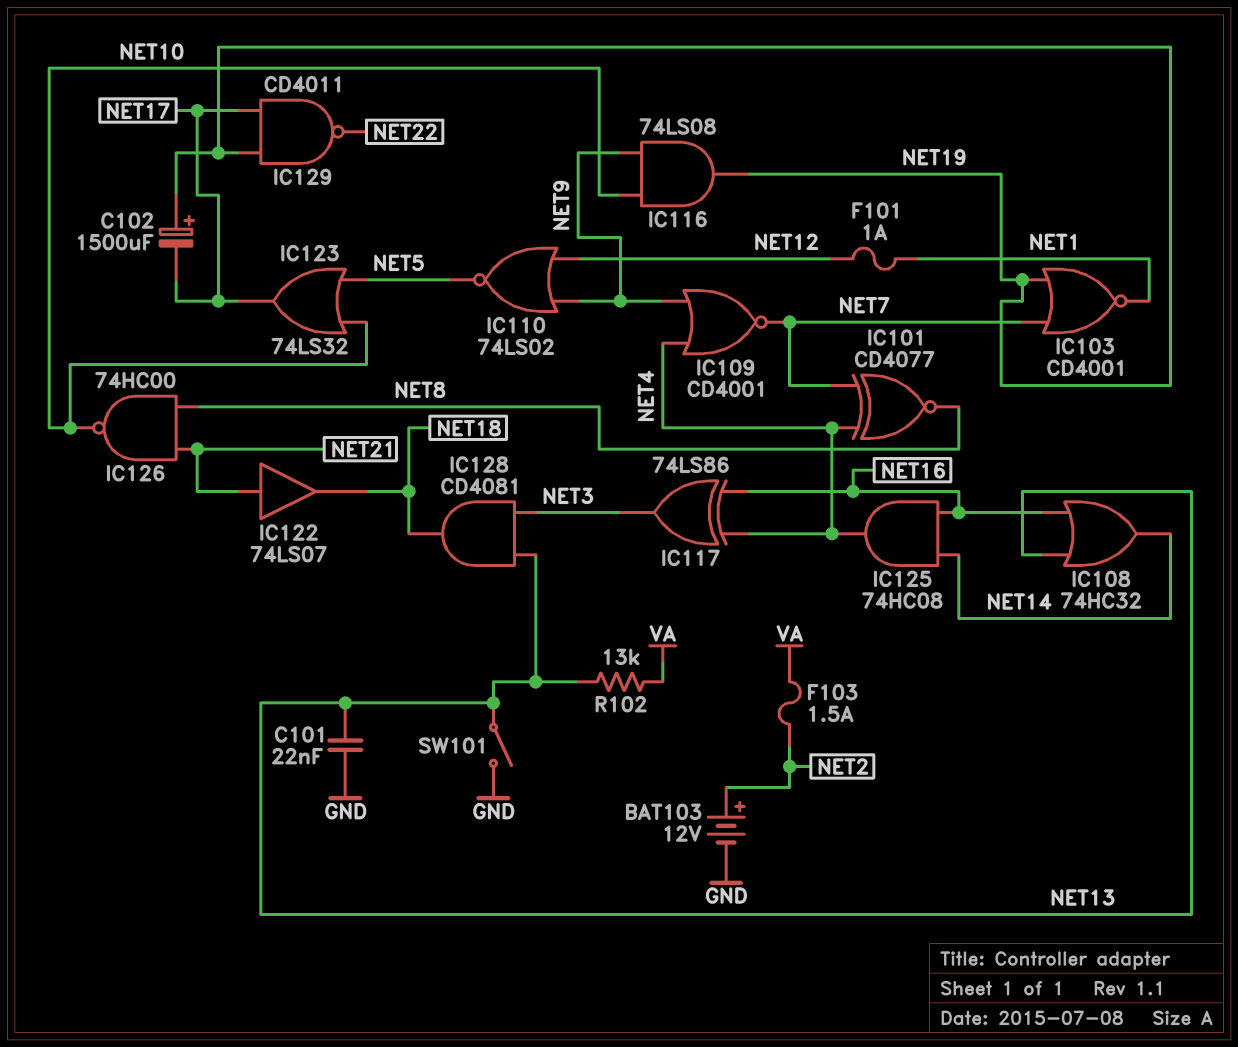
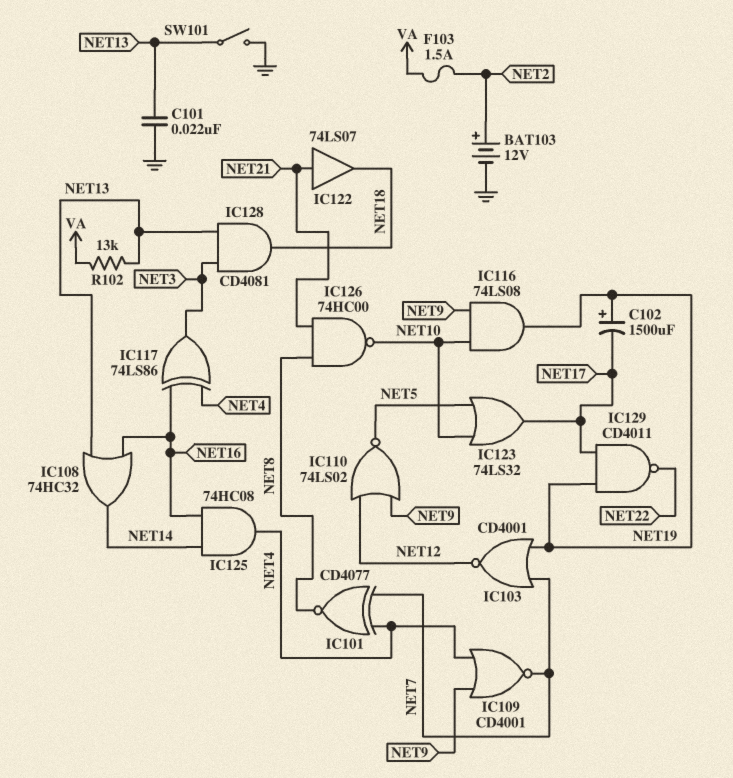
F101: 1A (NET1, NET12) -> none
IC103: NOR CD4001 (in NET7, in NET19, out NET1) -> NOR CD4001 (in NET7, in NET19, out NET12)

